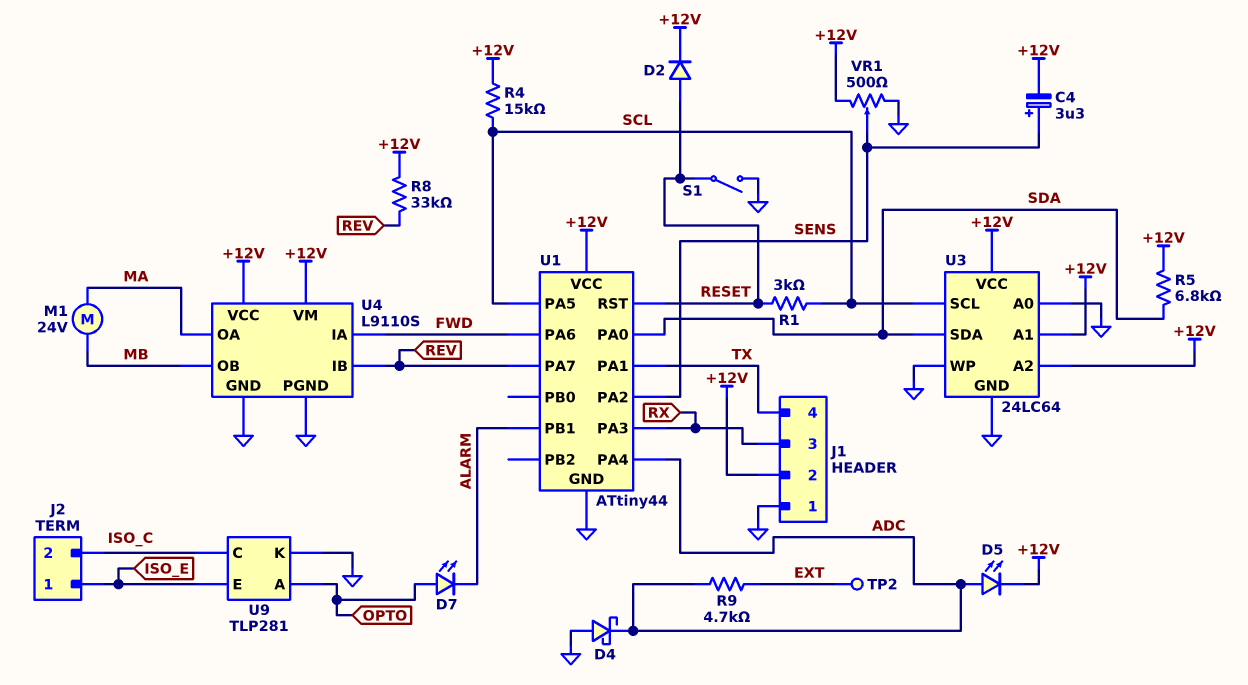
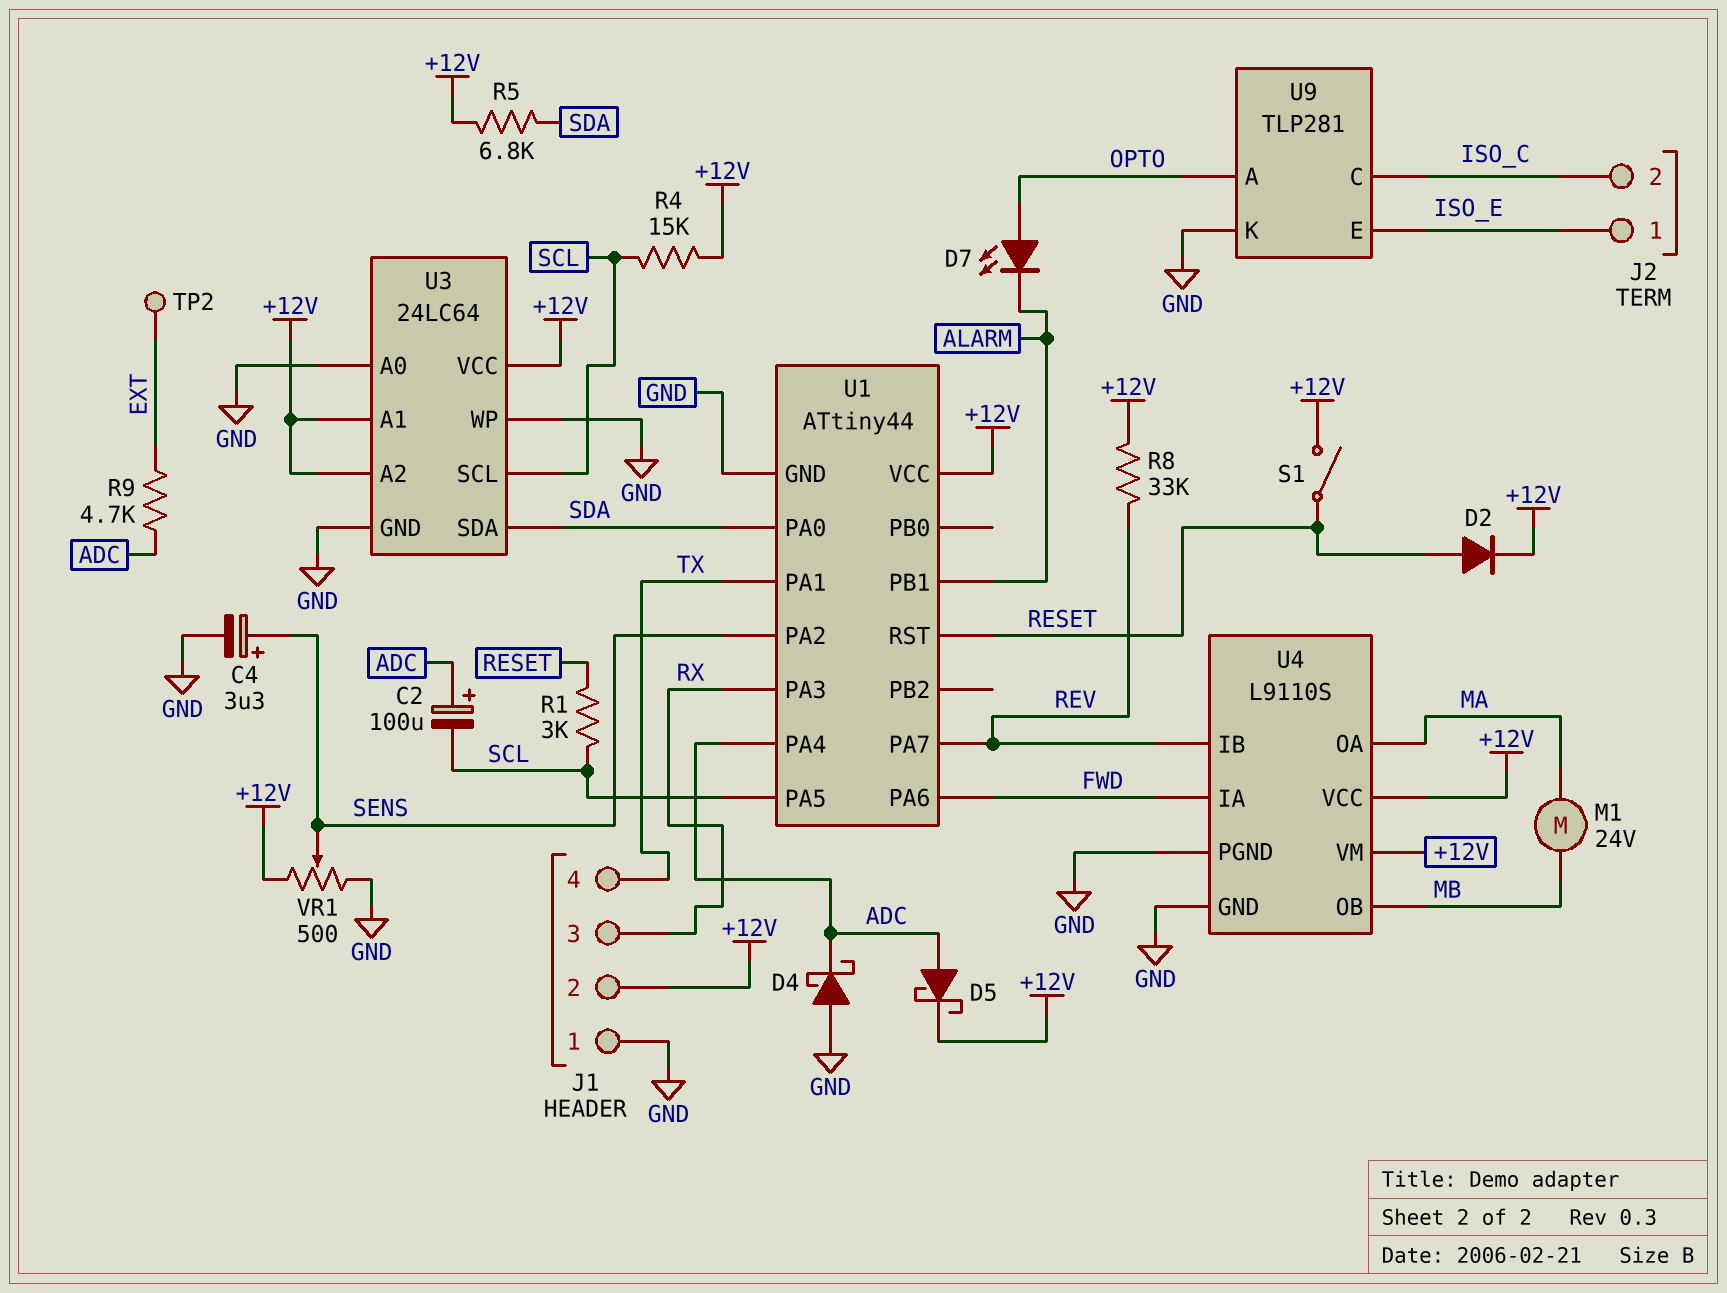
C2: none -> 100uF (plus ADC, minus SCL)
C4: 3.3uF (plus SENS, minus +12V) -> 3.3uF (plus SENS, minus GND)
D5: LED (A ADC, K +12V) -> schottky (A ADC, K +12V)
S1: switch (GND, RESET) -> switch (+12V, RESET)

